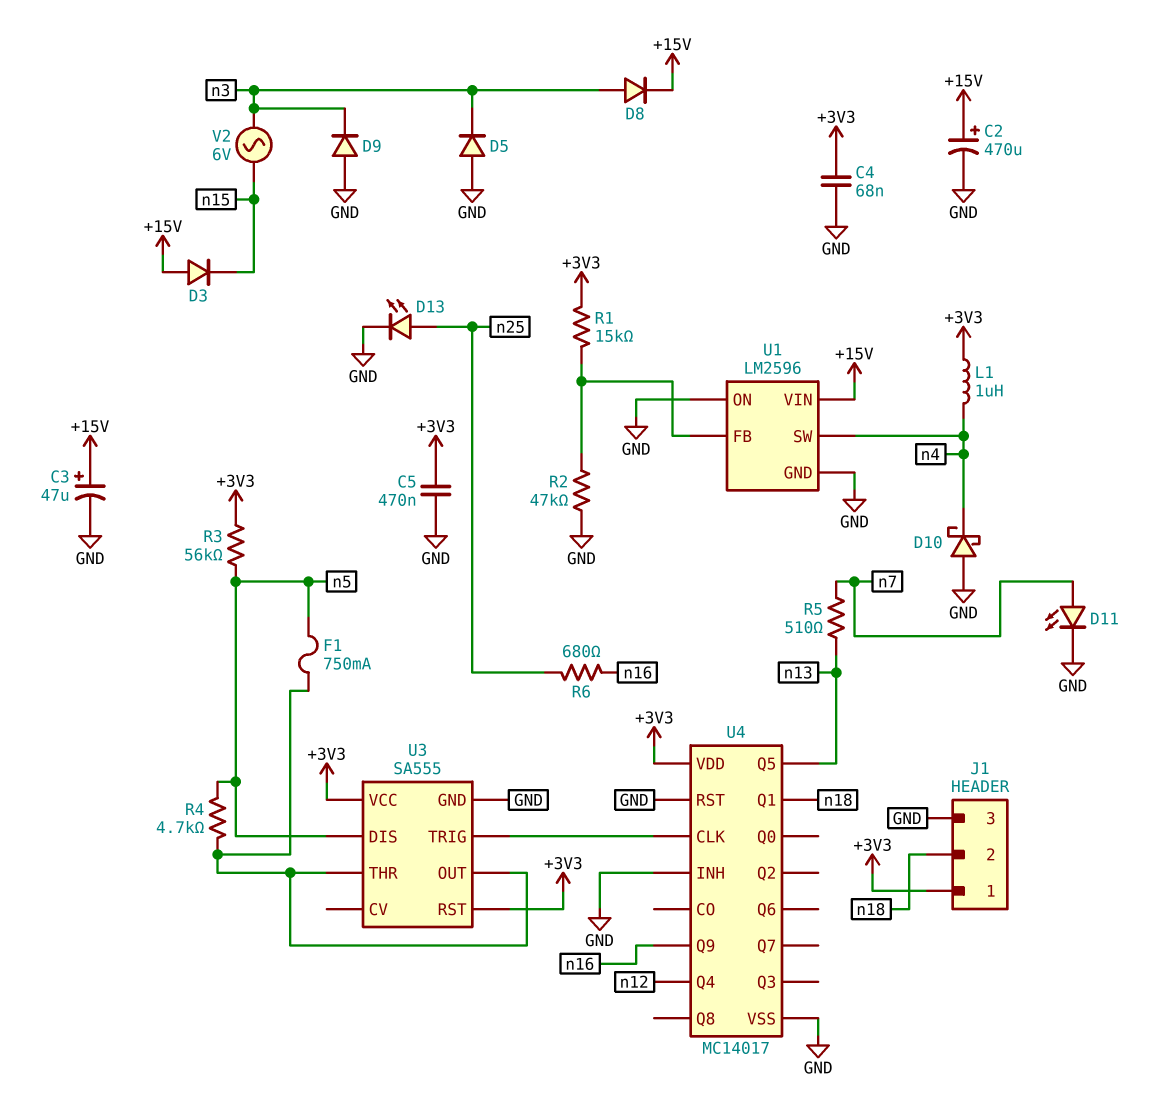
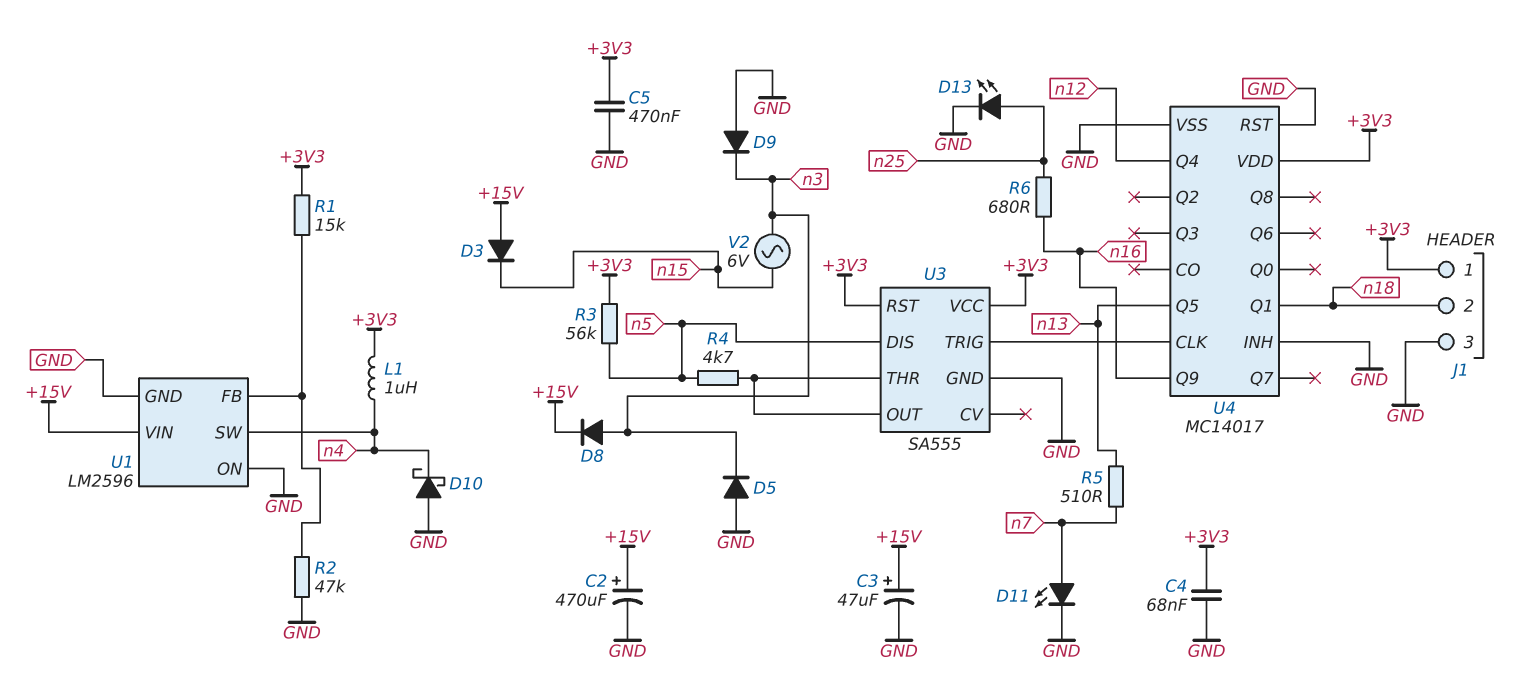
F1: 750mA (U3/OUT, n5) -> none

